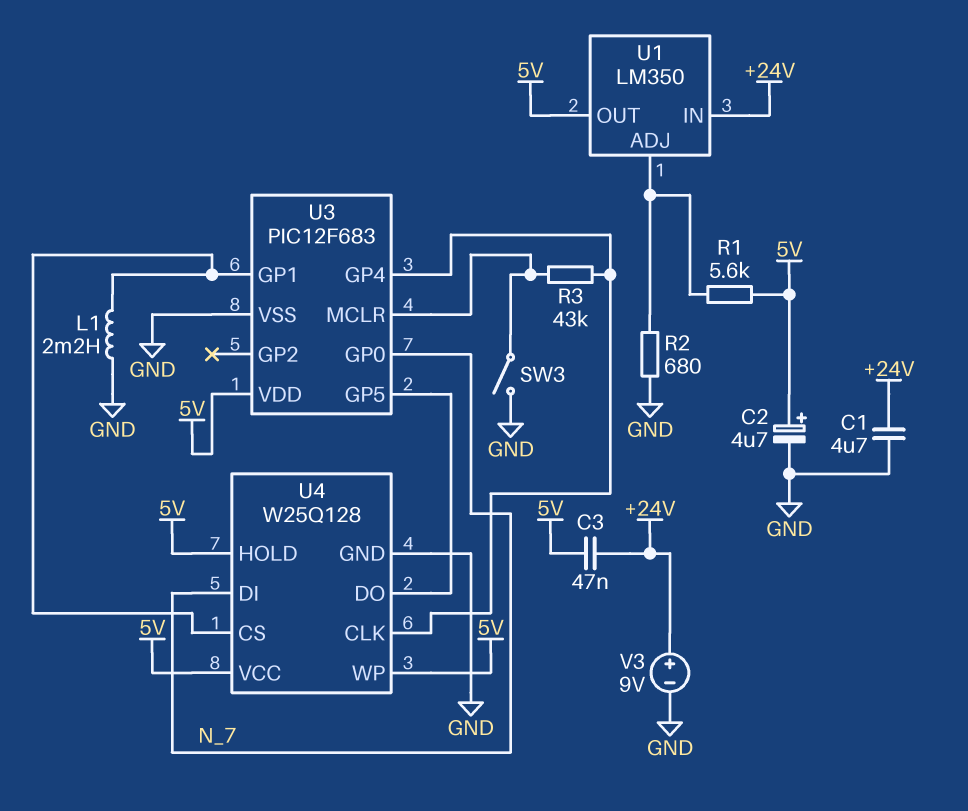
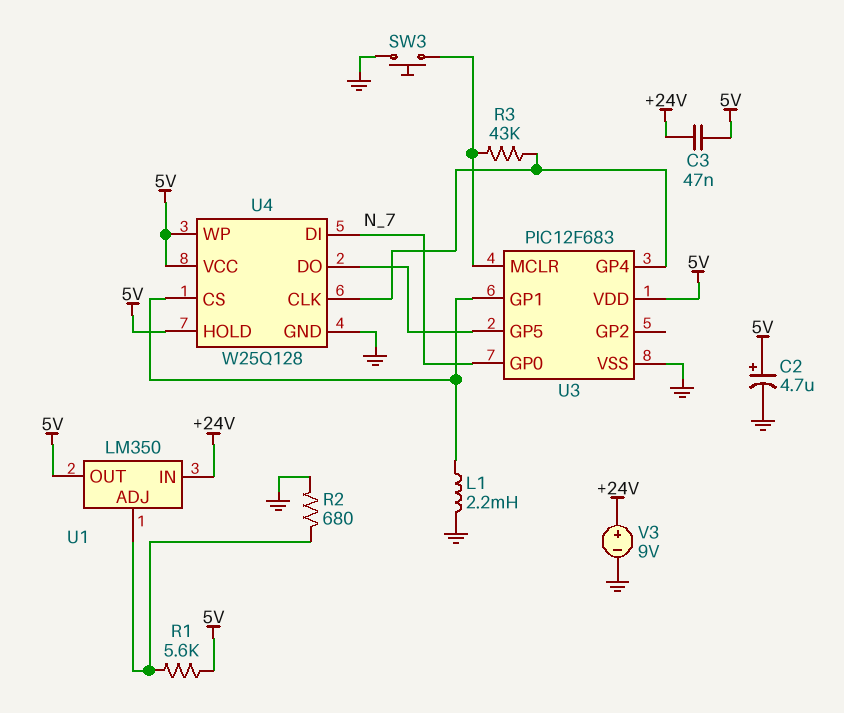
C1: 4.7uF (+24V, GND) -> none
SW3: switch (GND, U3/MCLR) -> button (GND, U3/MCLR)

